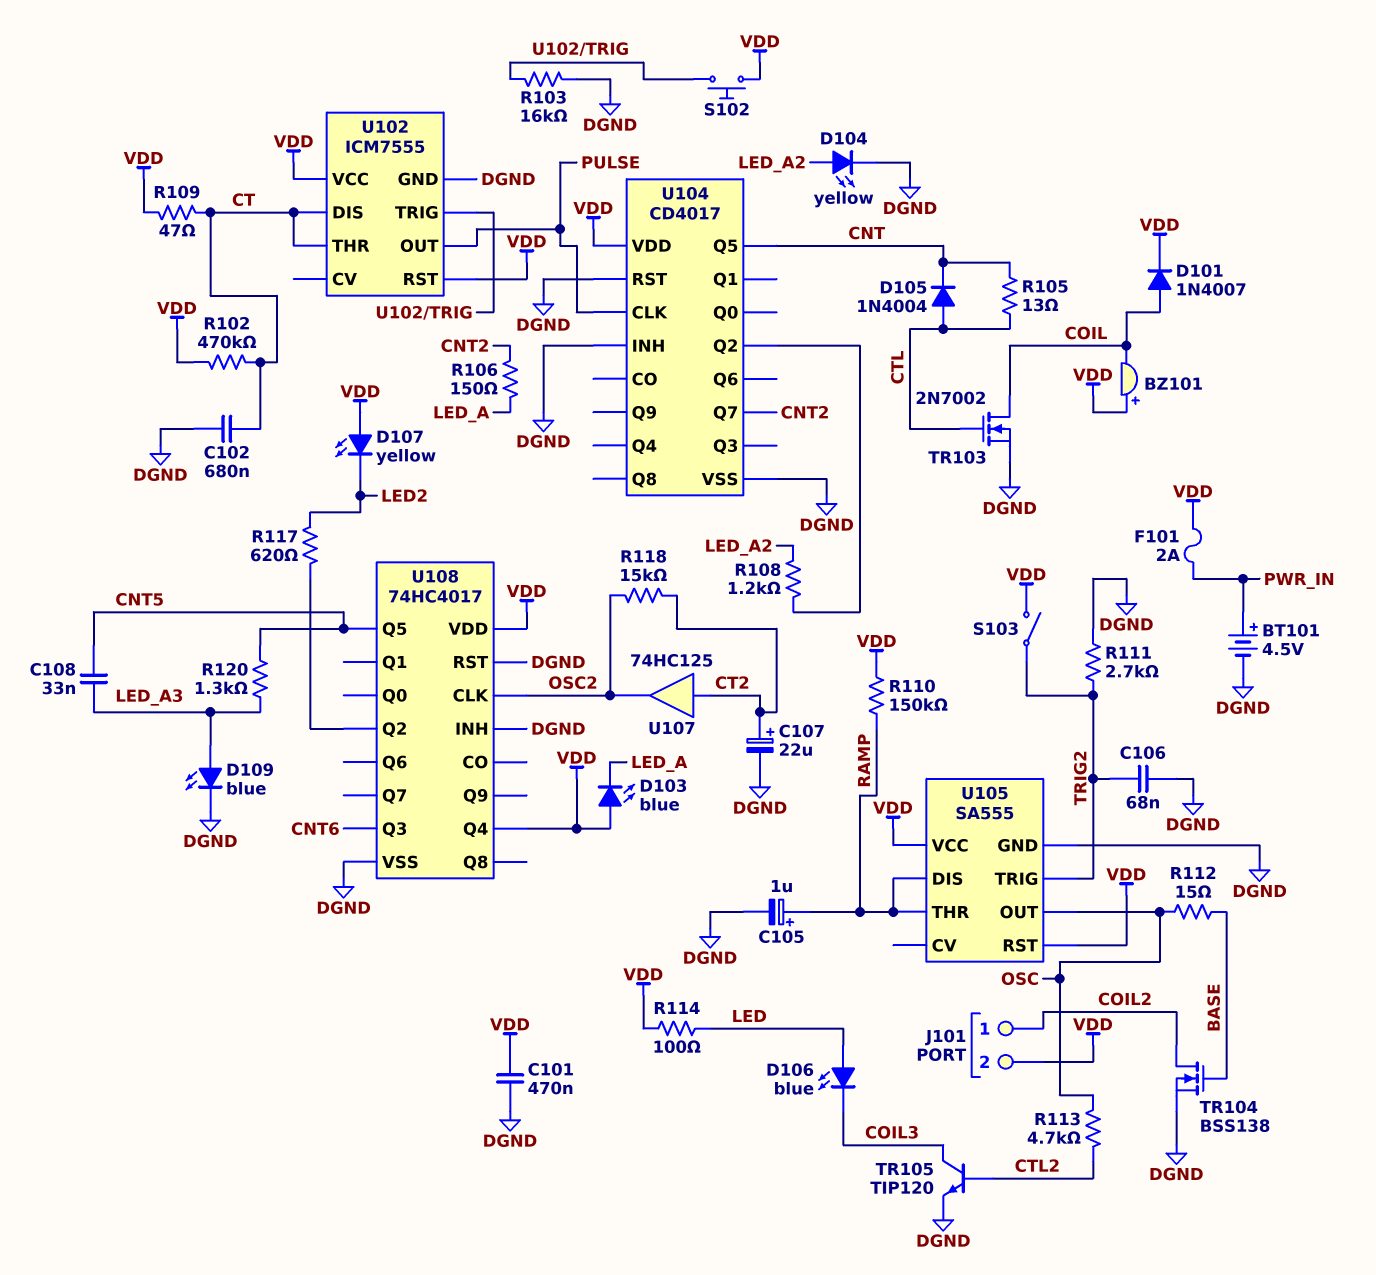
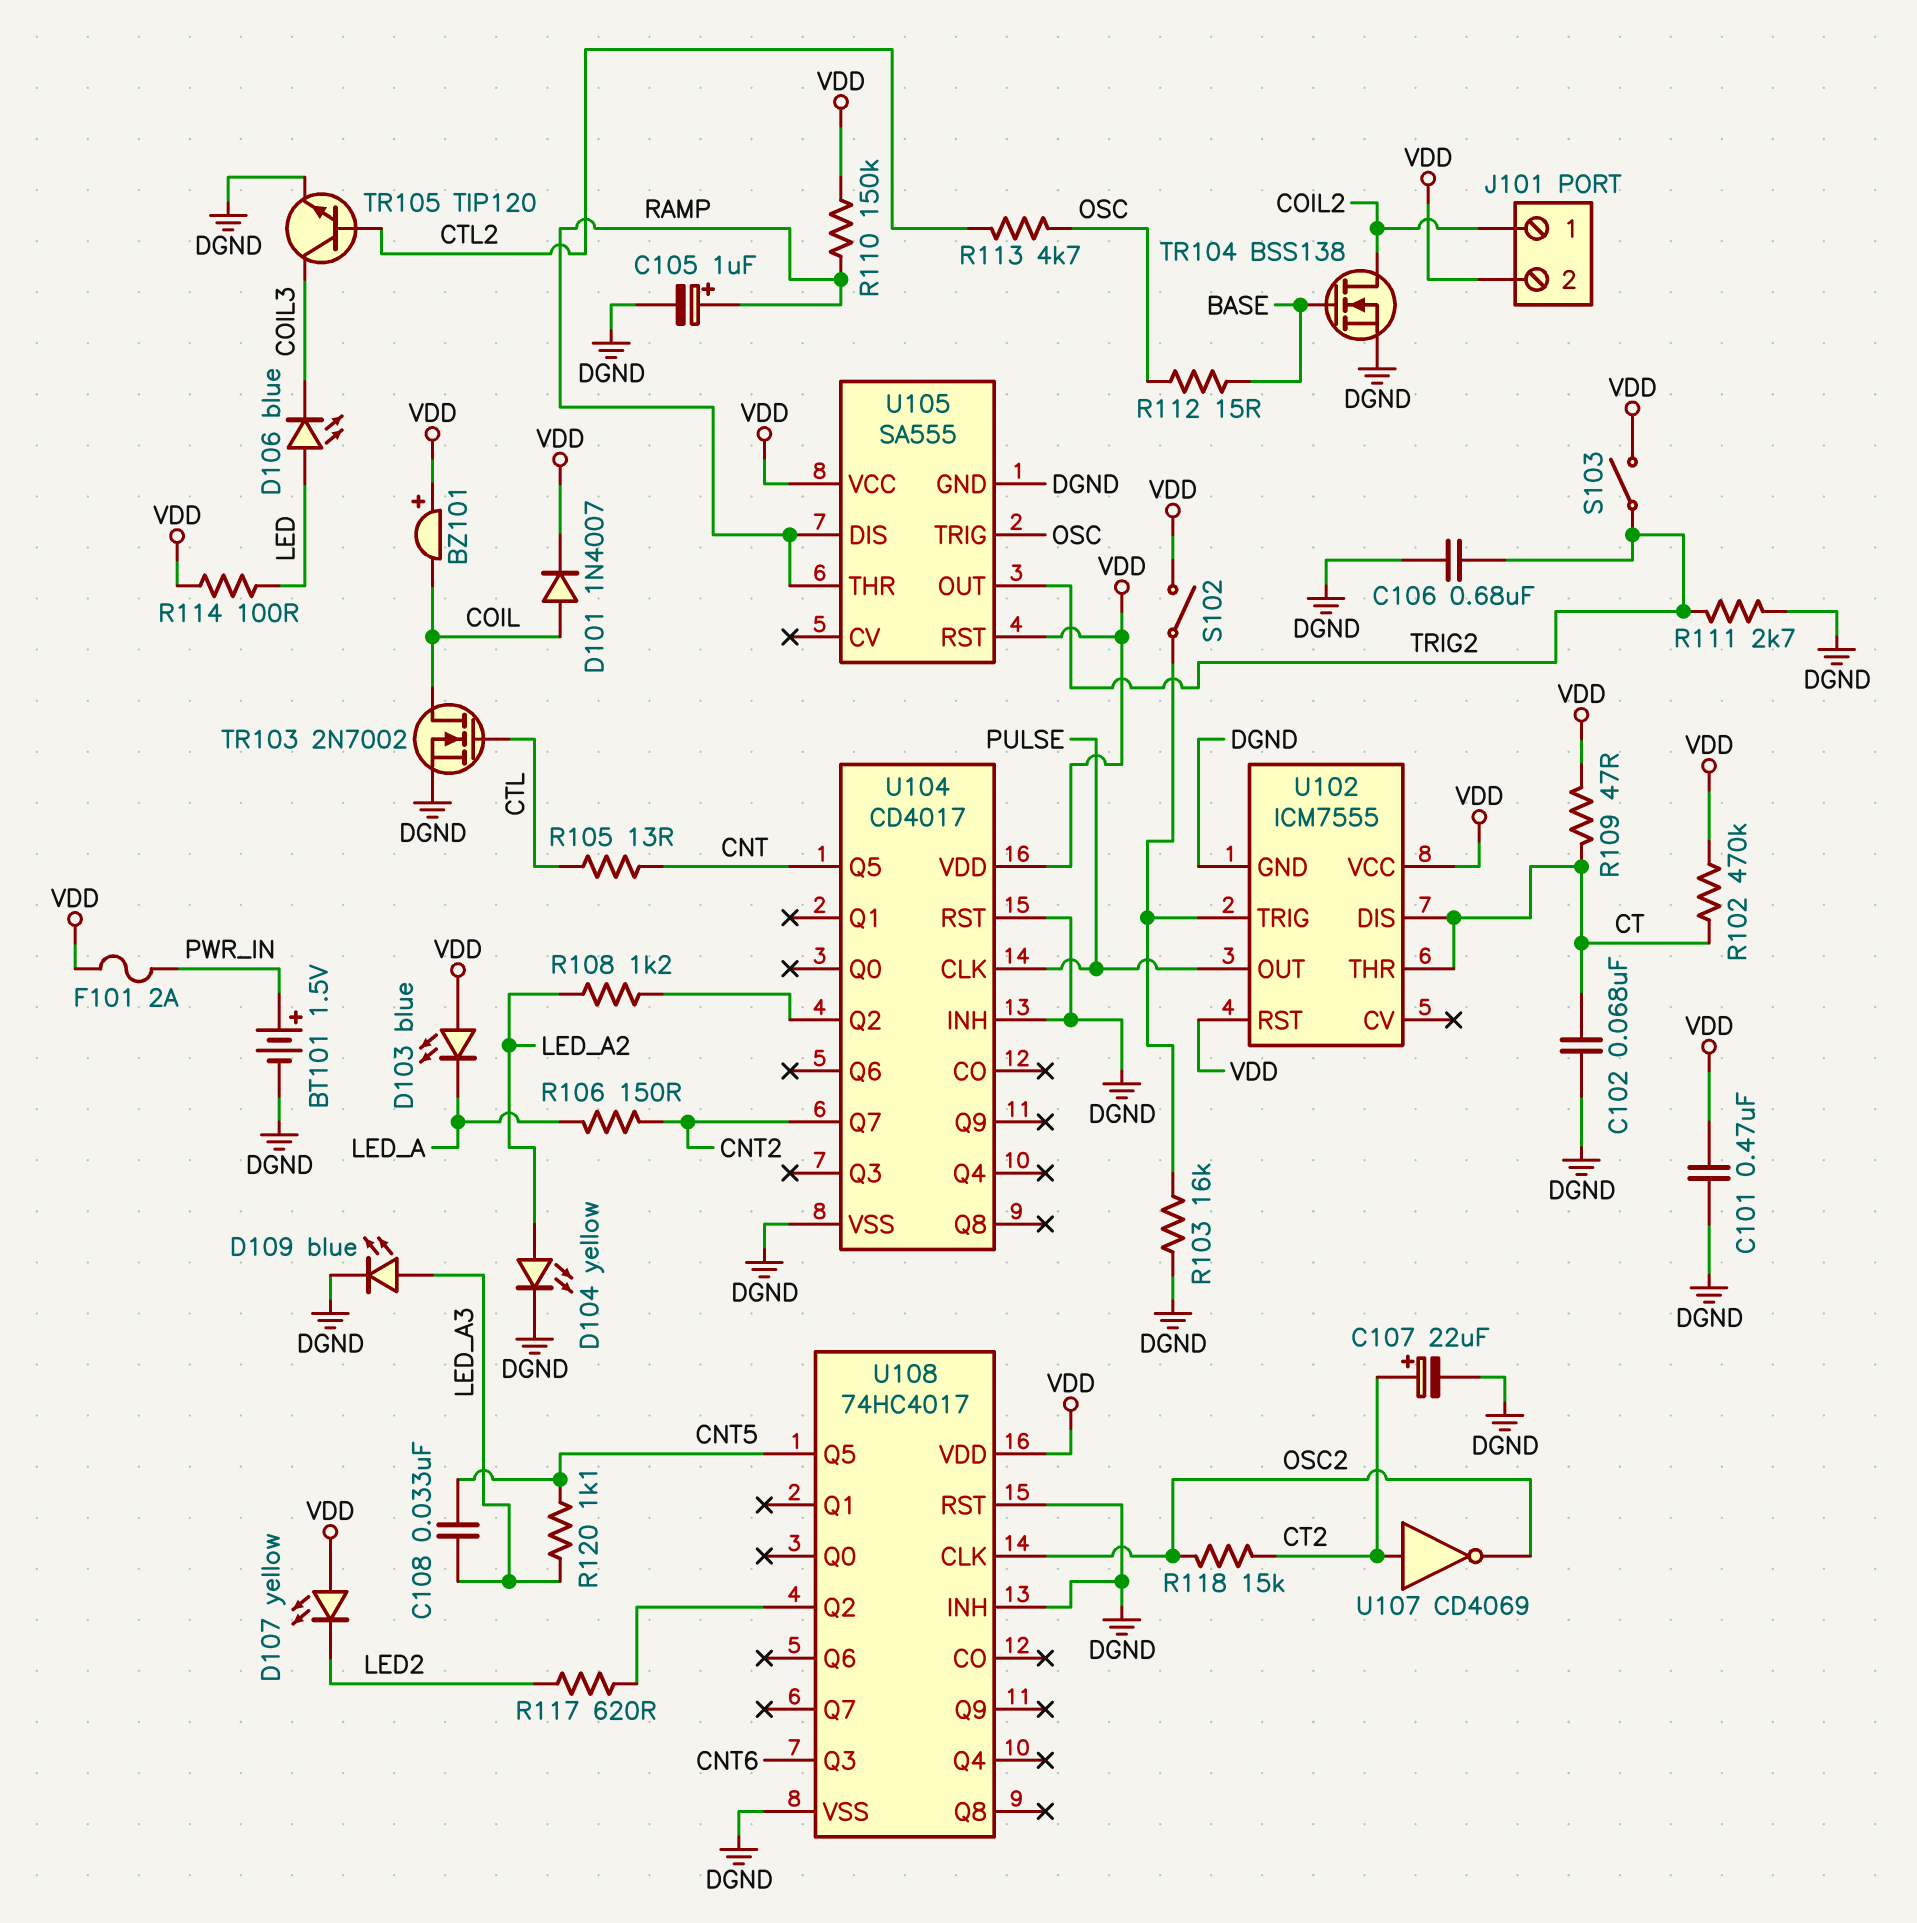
BT101: 4.5V (plus PWR_IN, minus DGND) -> 1.5V (plus PWR_IN, minus DGND)
C102: 680nF (CT, DGND) -> 68nF (CT, DGND)
C106: 68nF (DGND, TRIG2) -> 680nF (DGND, TRIG2)
D105: diode 1N4004 (A CTL, K CNT) -> none
R120: 1.3k (CNT5, LED_A3) -> 1.1k (CNT5, LED_A3)
S102: button (U102/TRIG, VDD) -> switch (U102/TRIG, VDD)
U105 pin OUT: OSC -> TRIG2
U105 pin TRIG: TRIG2 -> OSC
U107: buffer 74HC125 (in CT2, out OSC2) -> NOT CD4069 (in CT2, out OSC2)
U108 pin Q4: VDD -> none

